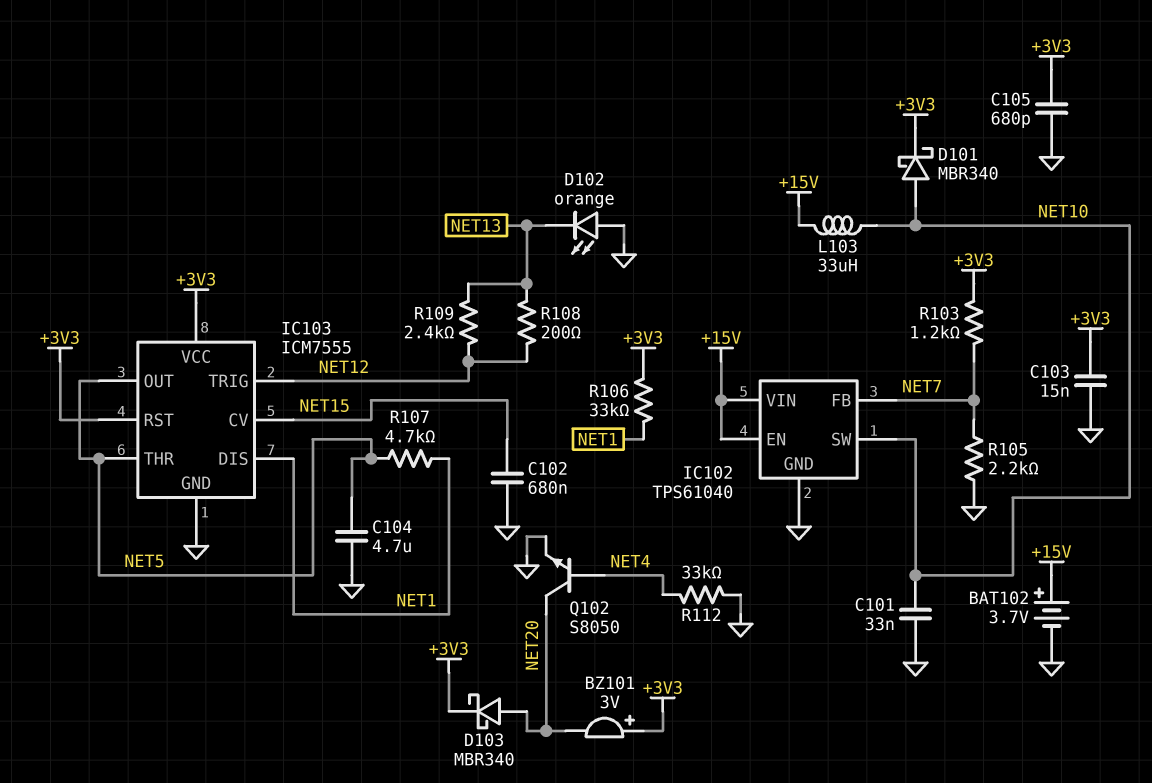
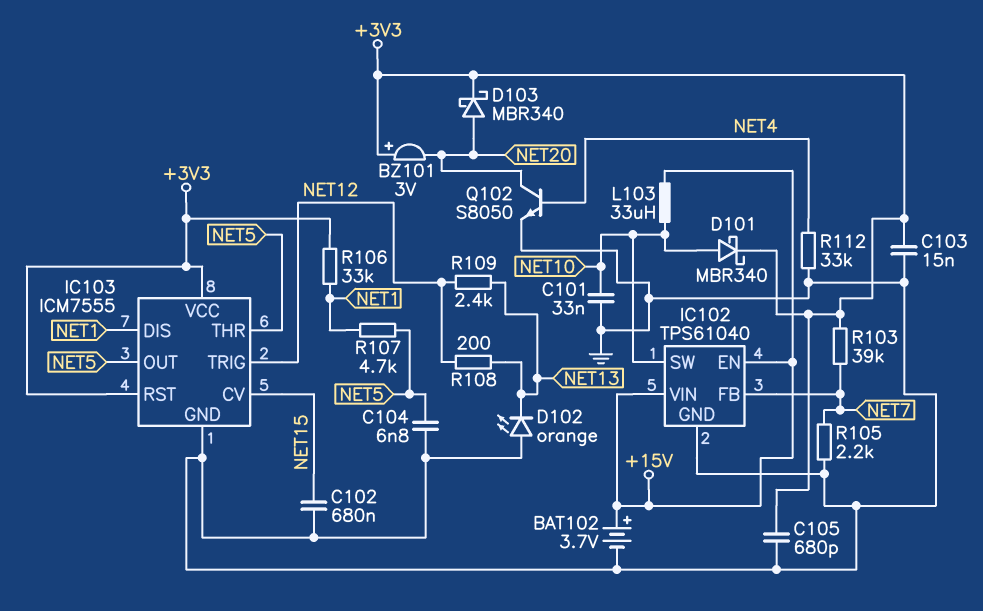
C104: 4.7uF (GND, NET5) -> 6.8nF (GND, NET5)
R103: 1.2k (+3V3, NET7) -> 39k (+3V3, NET7)

